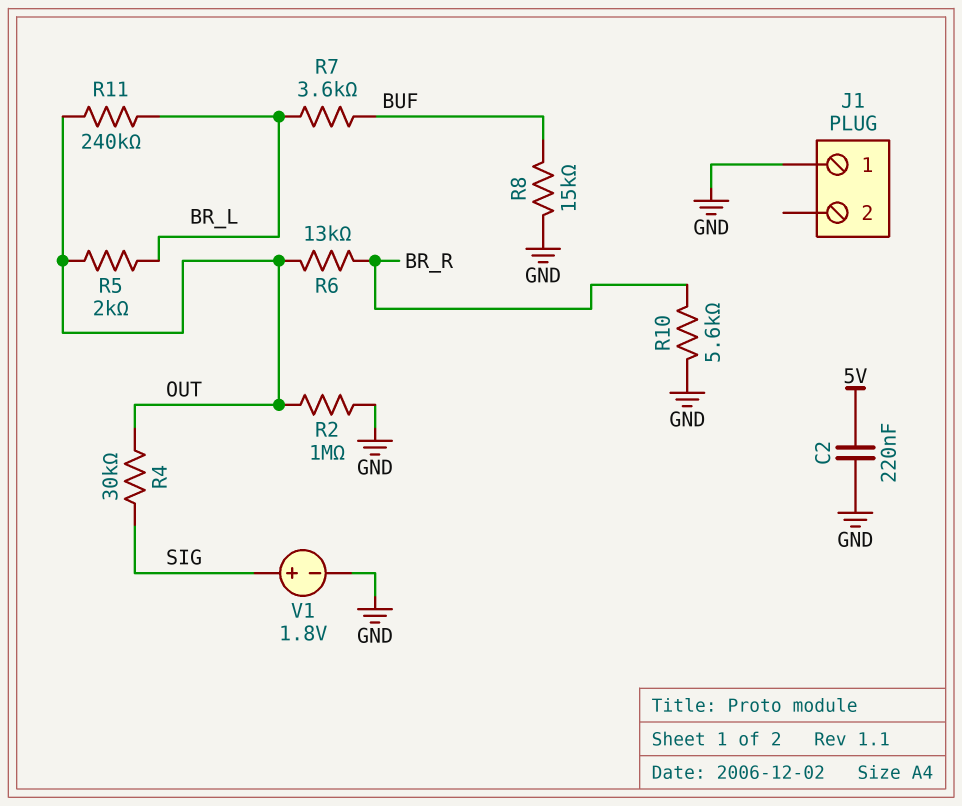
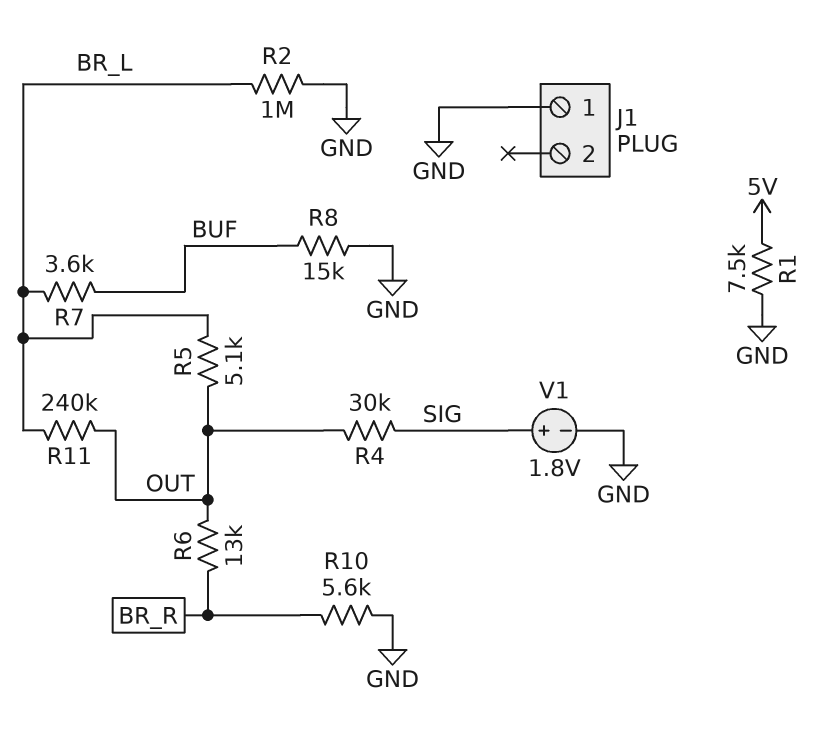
C2: 220nF (5V, GND) -> none
R1: none -> 7.5k (5V, GND)
R2: 1M (GND, OUT) -> 1M (BR_L, GND)
R5: 2k (BR_L, OUT) -> 5.1k (BR_L, OUT)

